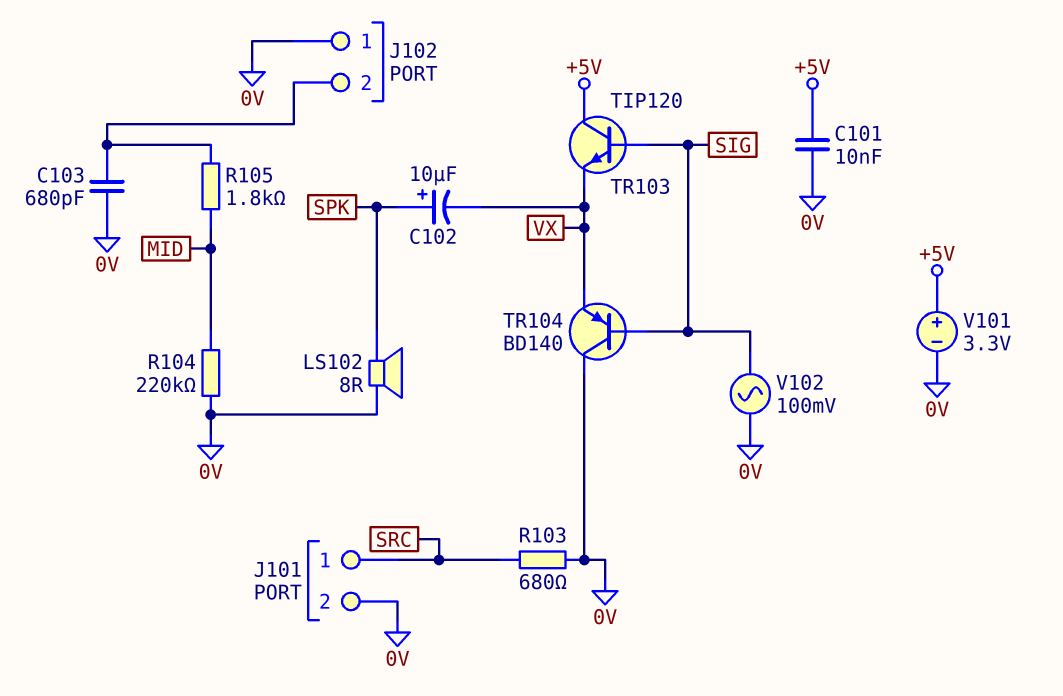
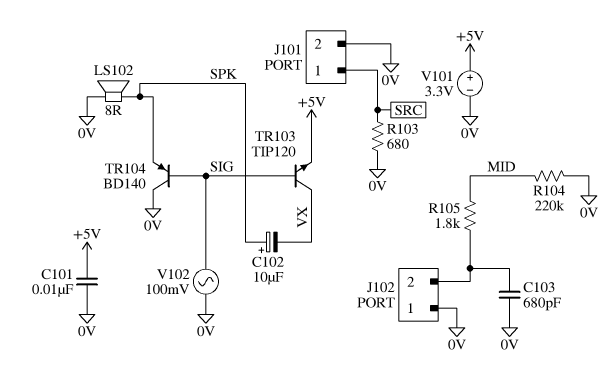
TR103: NPN TIP120 (B SIG, C +5V, E VX) -> NPN TIP120 (B SIG, C VX, E +5V)
TR104: PNP BD140 (B SIG, C 0V, E VX) -> PNP BD140 (B SIG, C 0V, E SPK)

